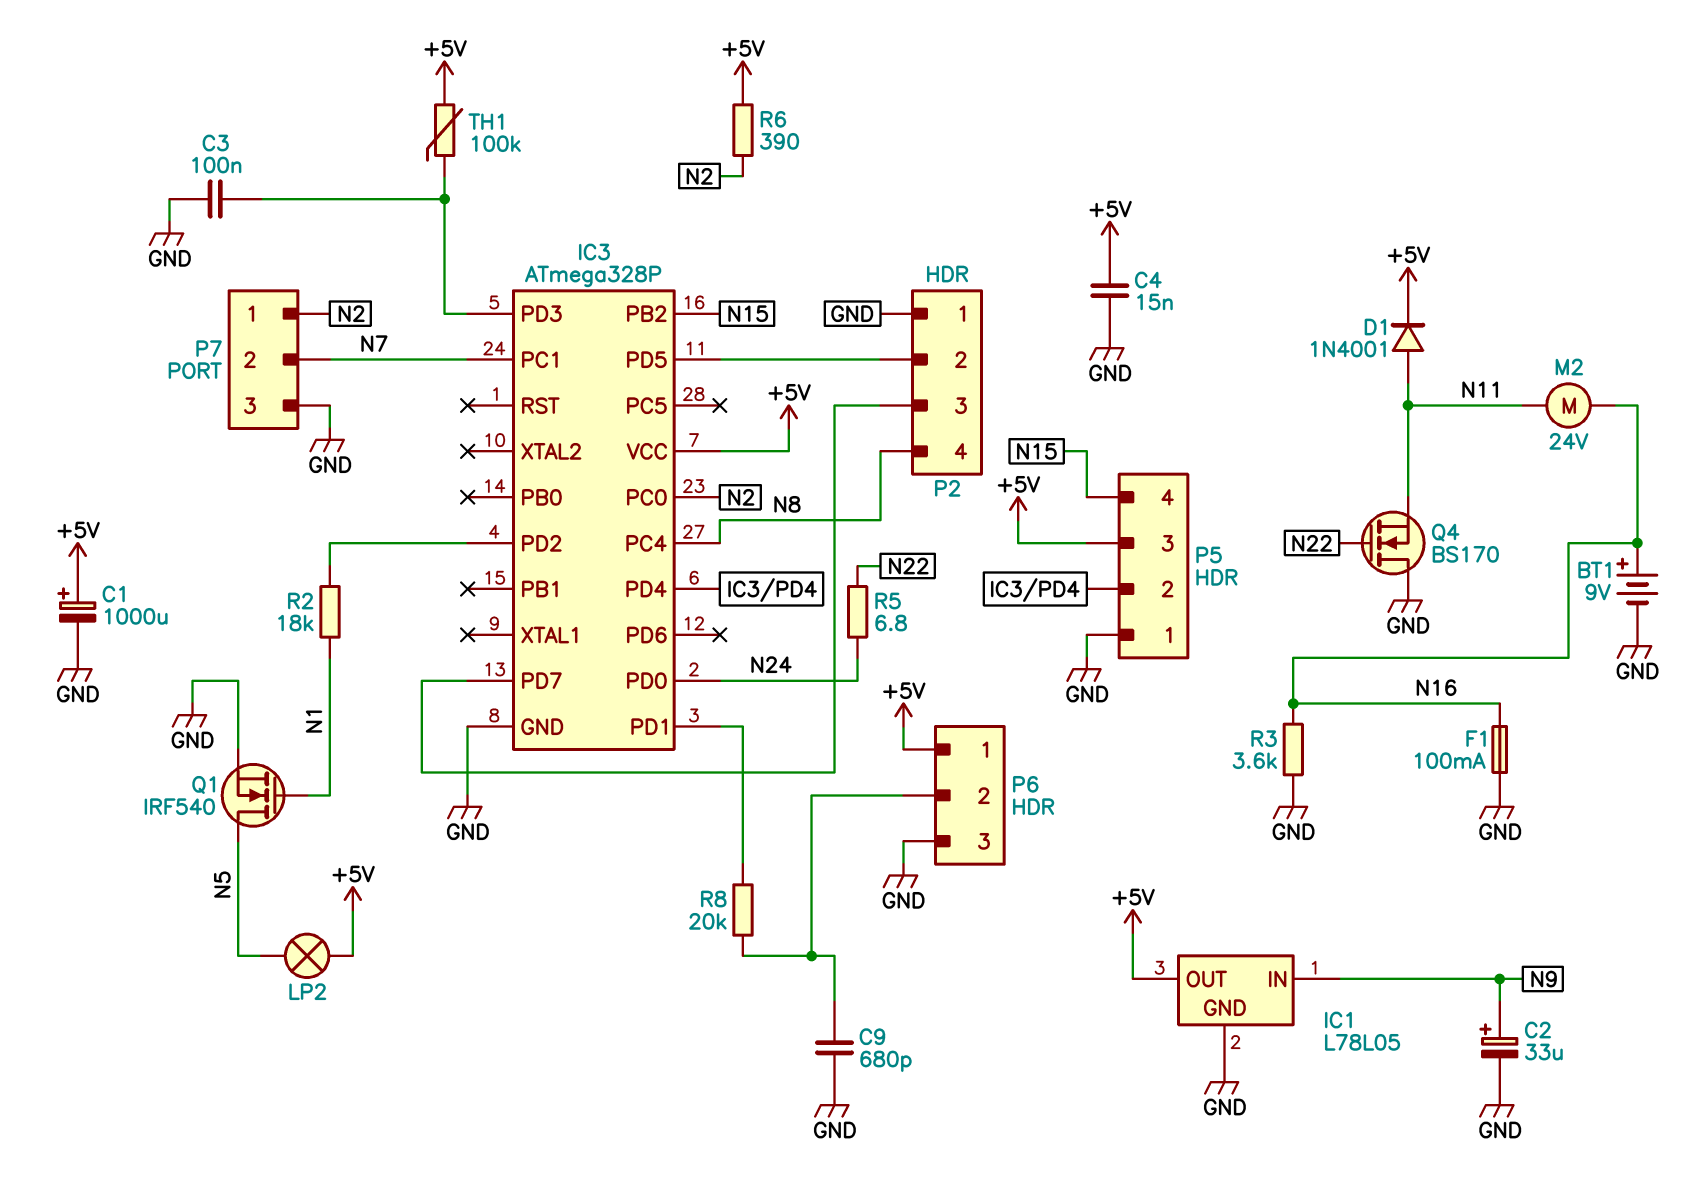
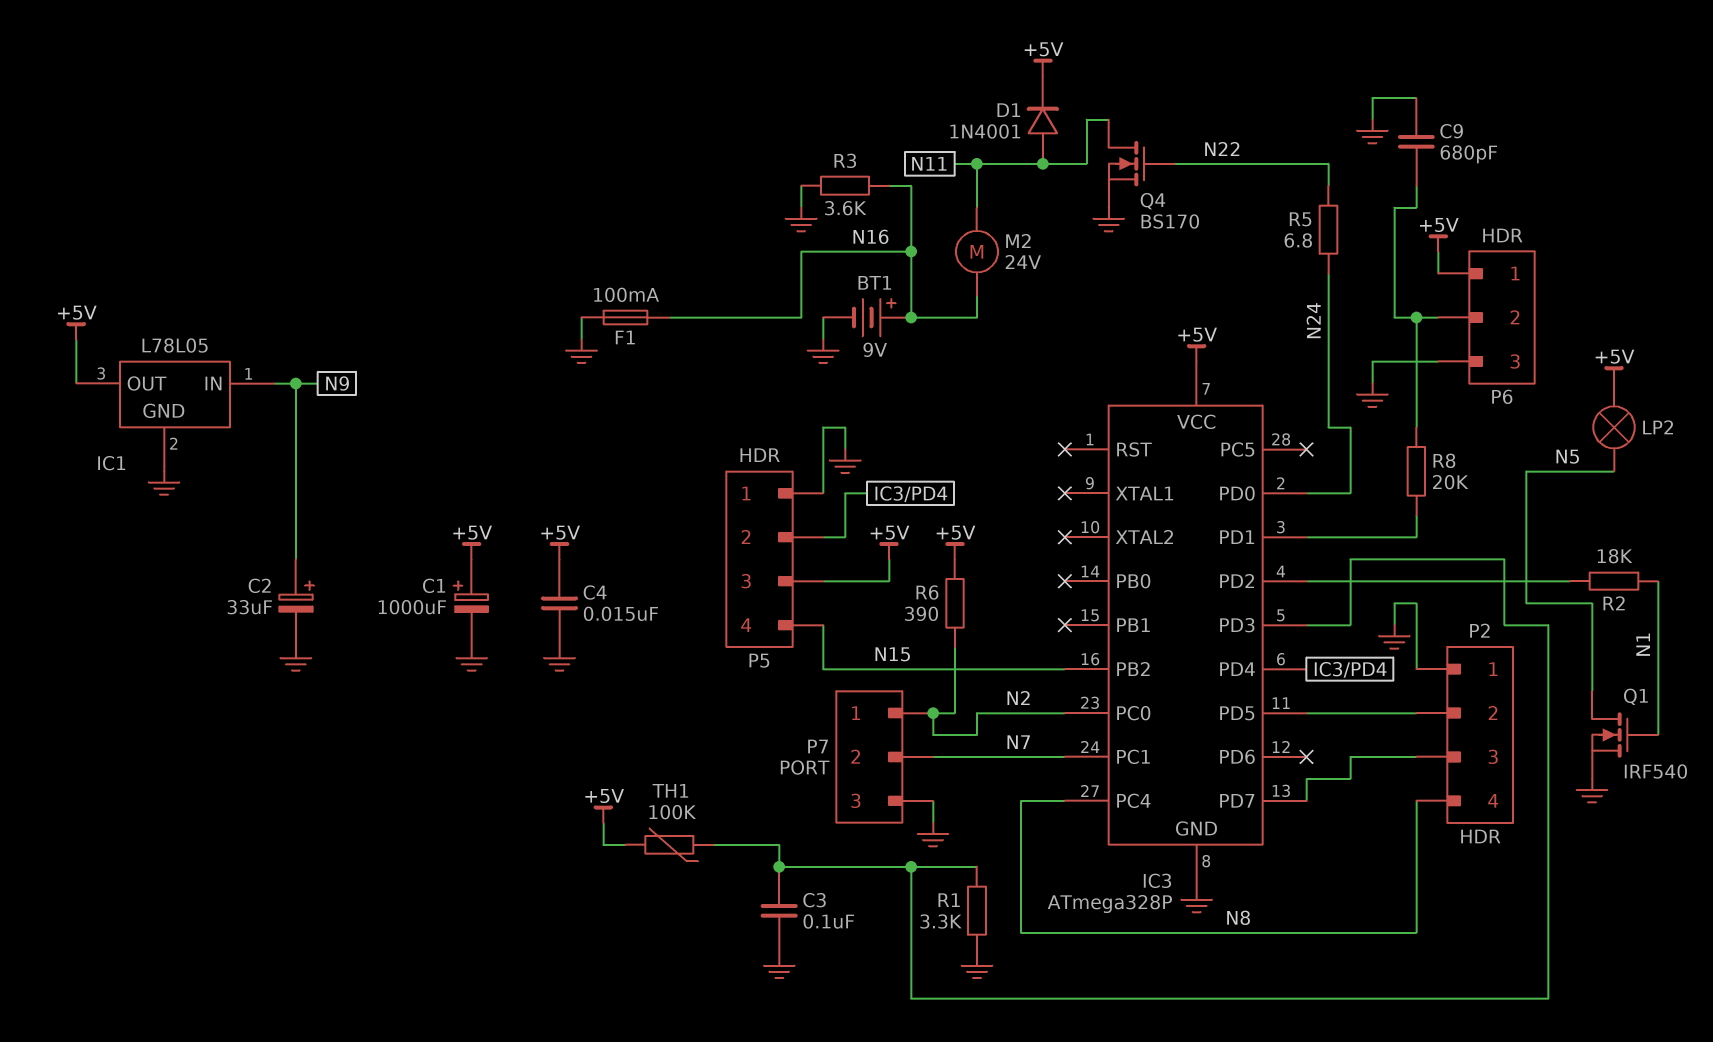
Q4: NMOS BS170 (G N22, D GND, S N11) -> NMOS BS170 (G N22, D N11, S GND)
R1: none -> 3.3k (GND, IC3/PD3)

